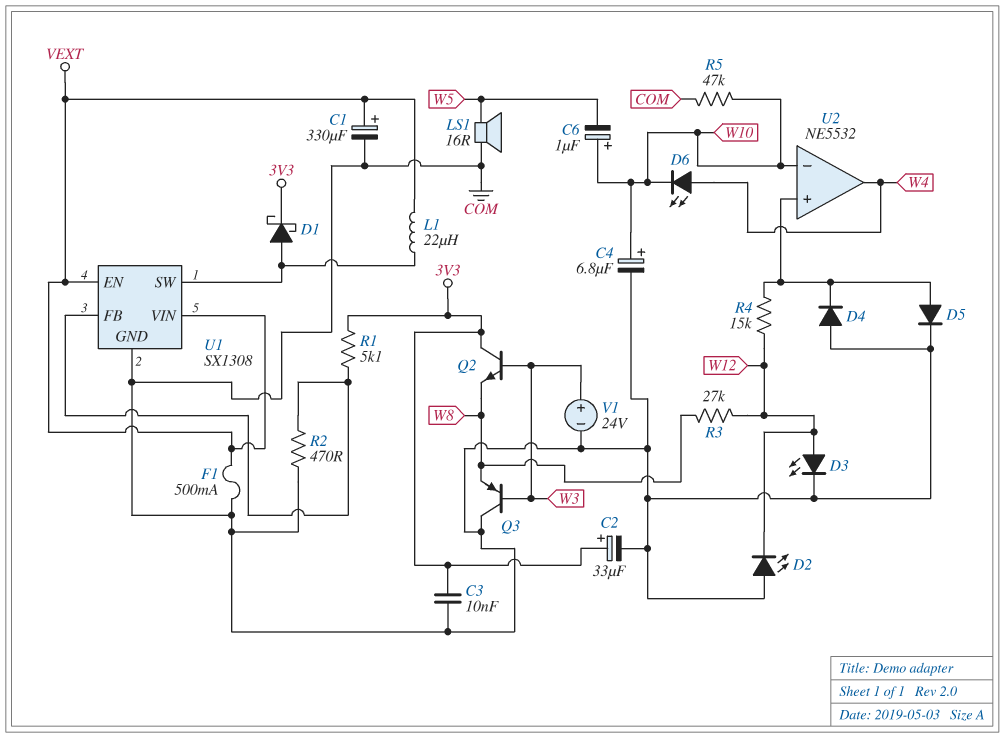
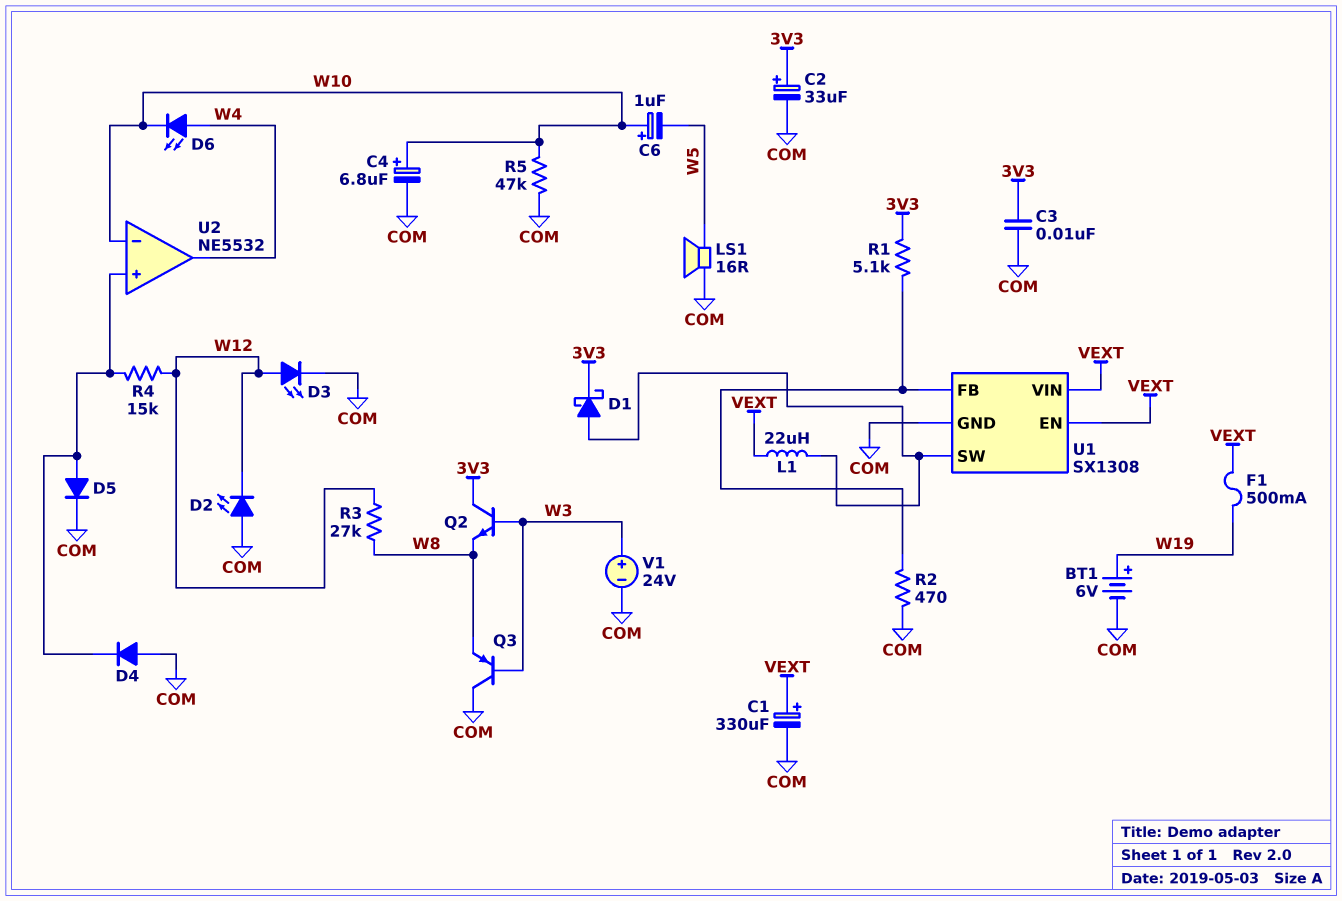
BT1: none -> 6V (plus W19, minus COM)
F1: 500mA (COM, VEXT) -> 500mA (VEXT, W19)

